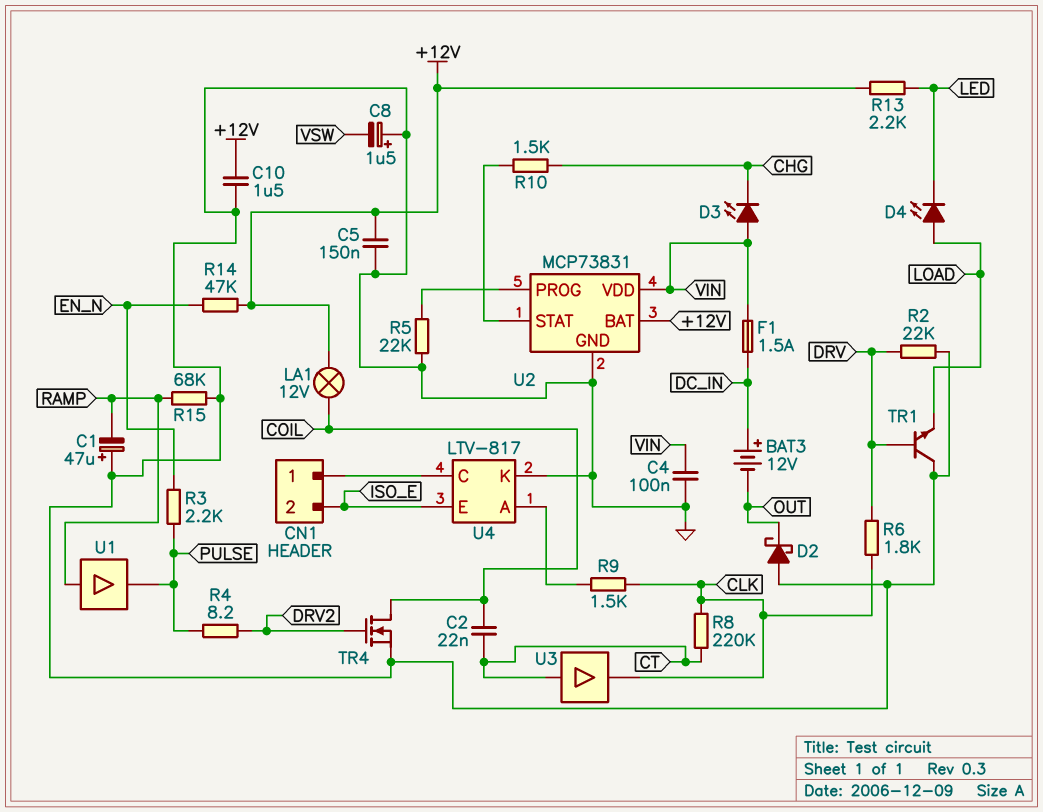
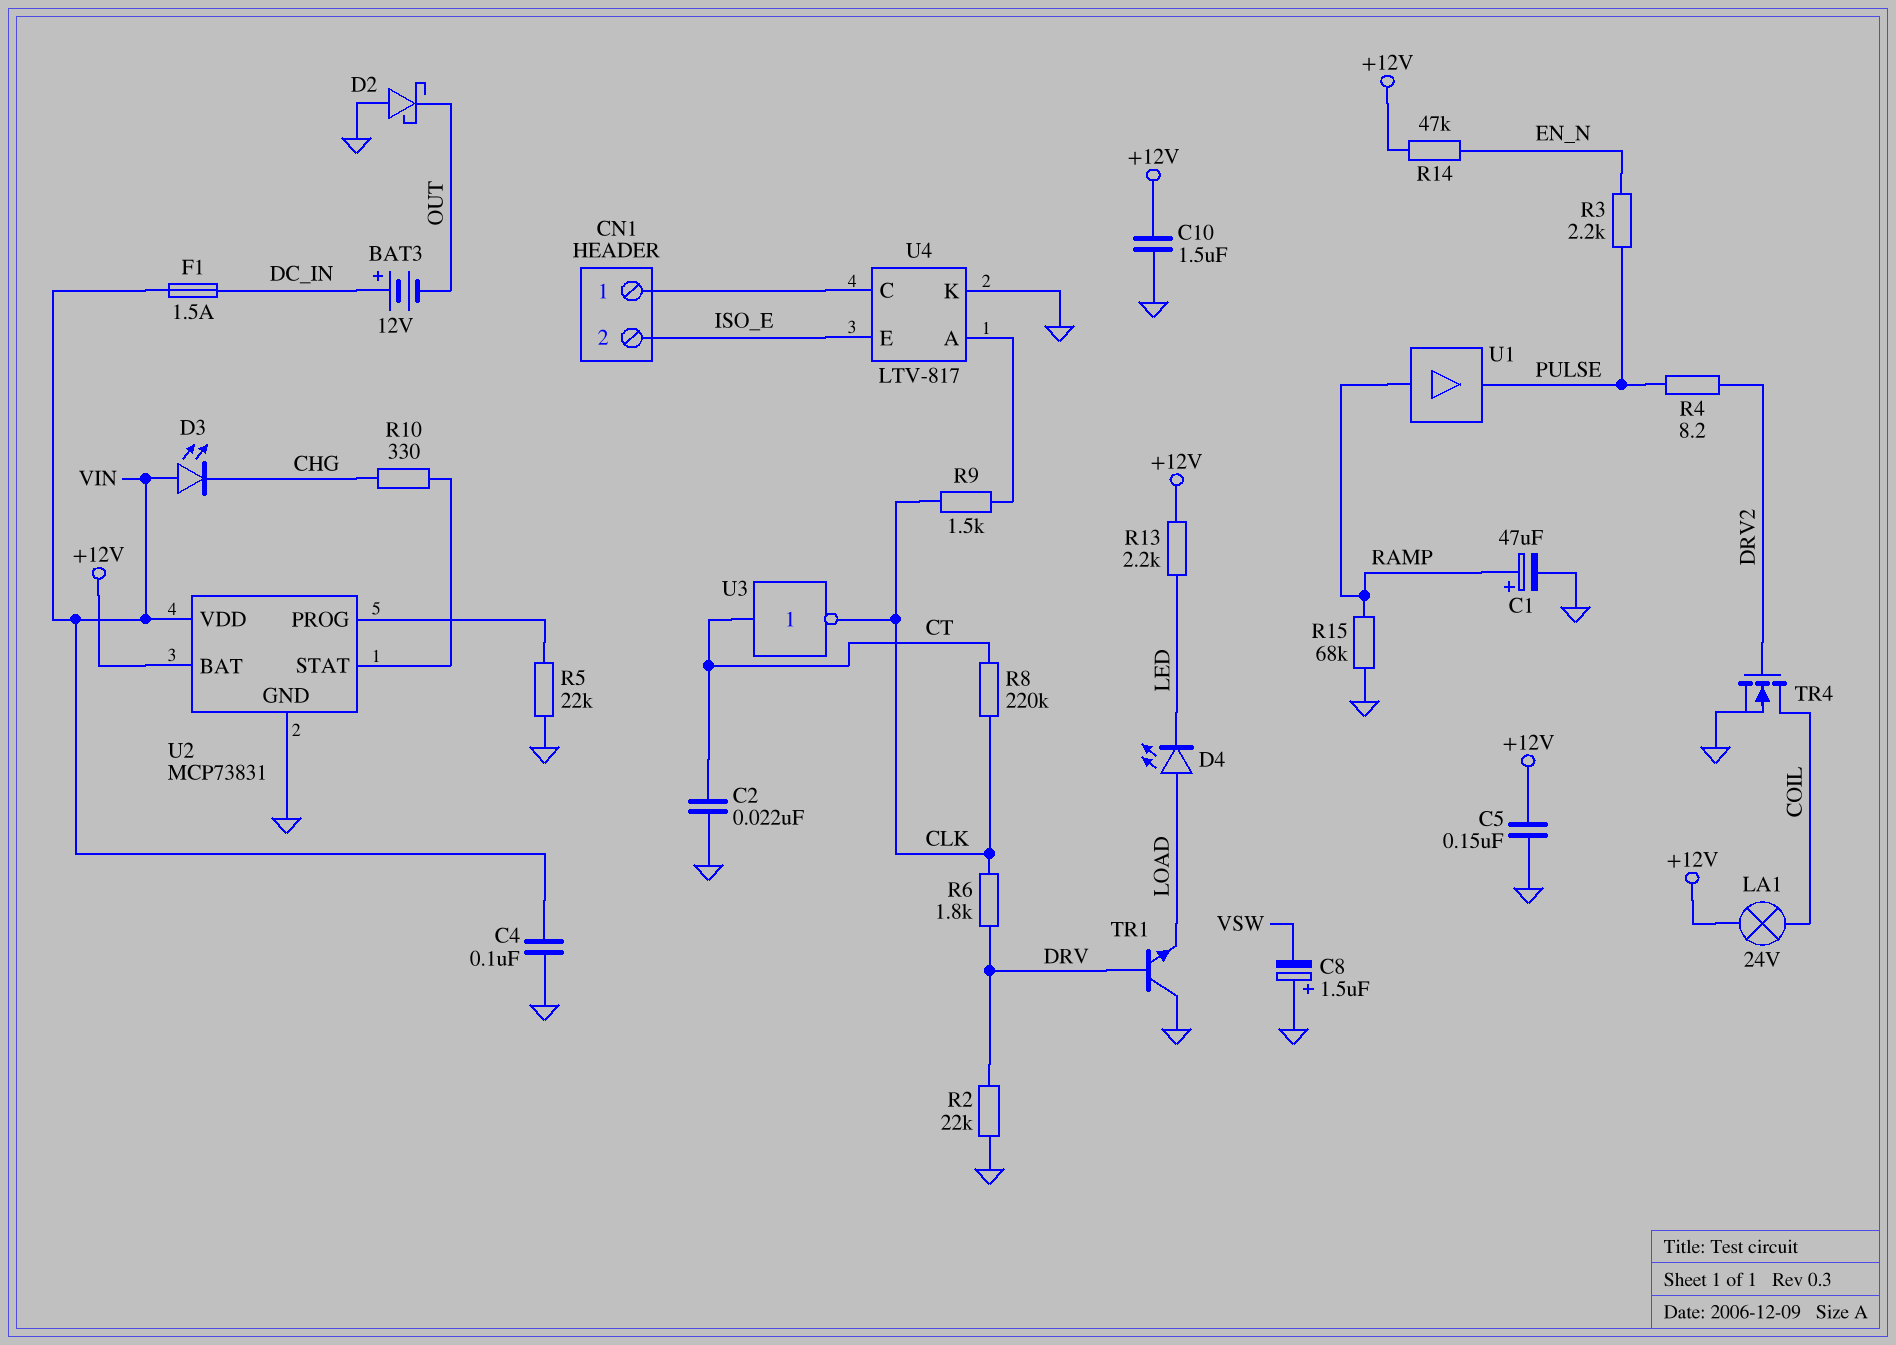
C1: 47uF (plus GND, minus RAMP) -> 47uF (plus RAMP, minus GND)
C2: 22nF (COIL, CT) -> 22nF (CT, GND)
LA1: lamp 12V (+12V, COIL) -> lamp 24V (+12V, COIL)
R10: 1.5k (CHG, U2/STAT) -> 330 (CHG, U2/STAT)
U3: buffer (in CT, out CLK) -> NOT (in CT, out CLK)

